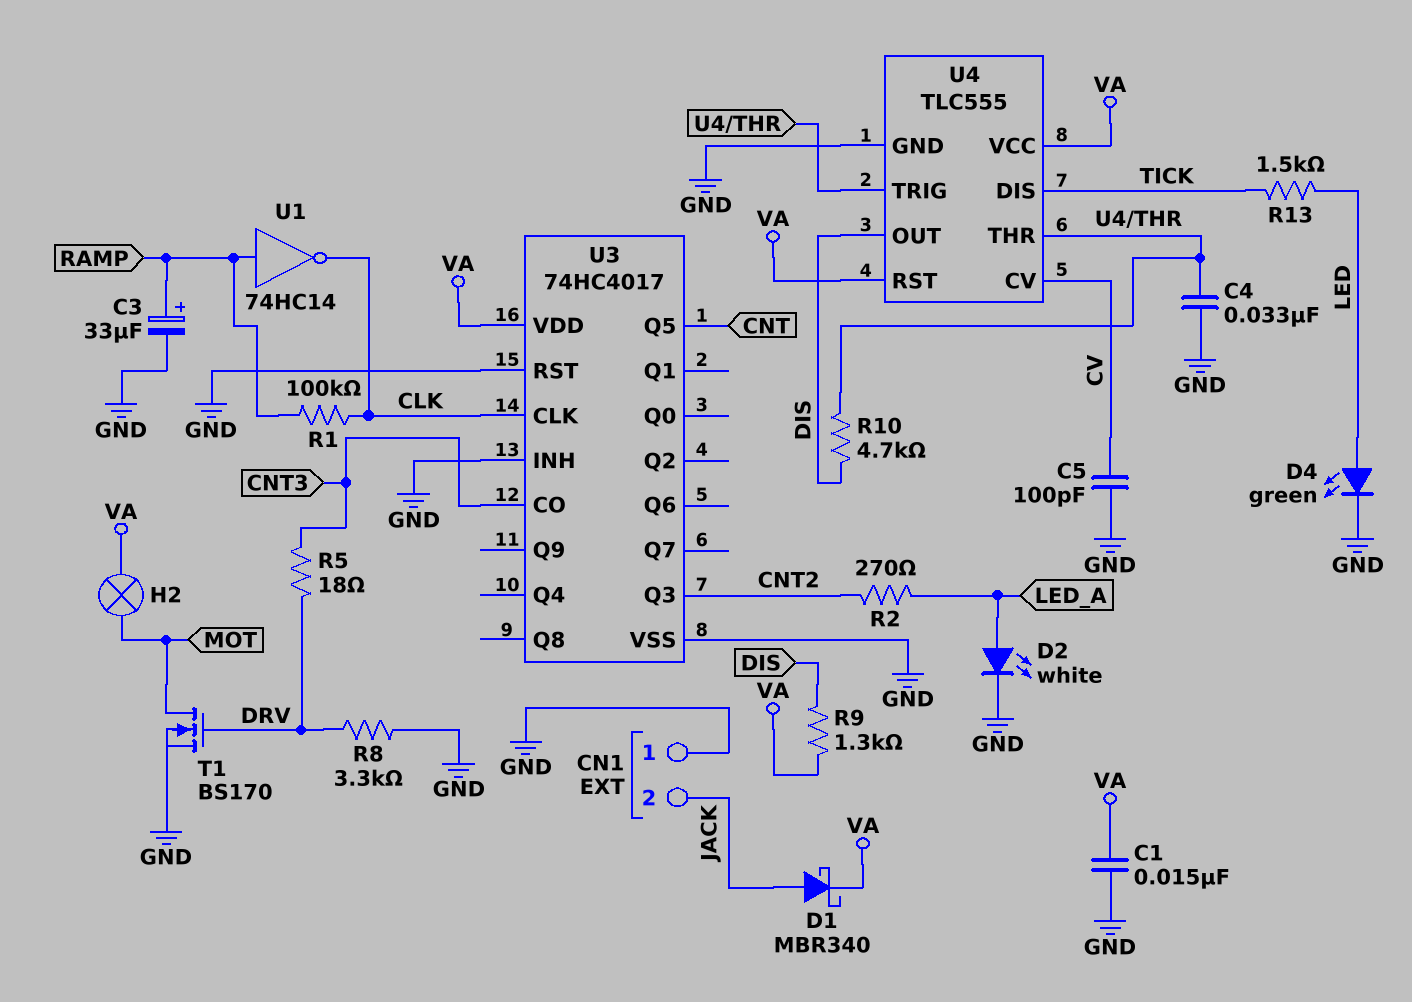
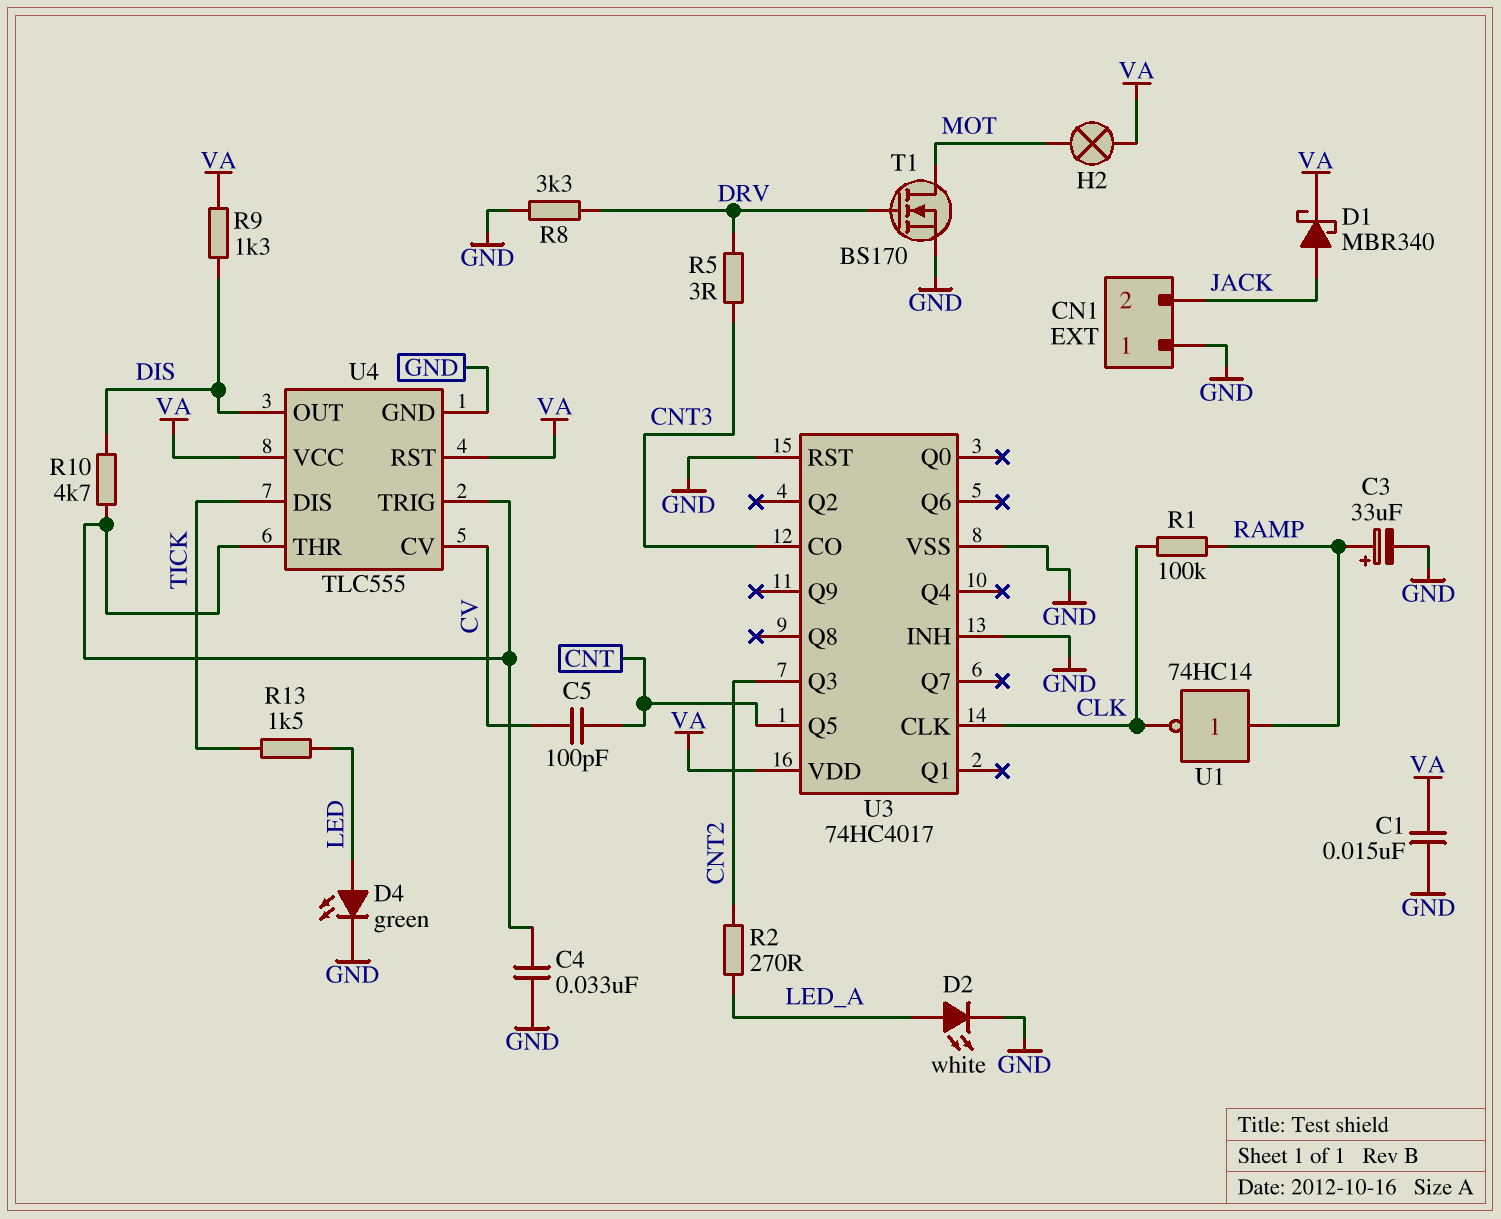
C5: 100pF (CV, GND) -> 100pF (CNT, CV)
R5: 18 (CNT3, DRV) -> 3 (CNT3, DRV)

